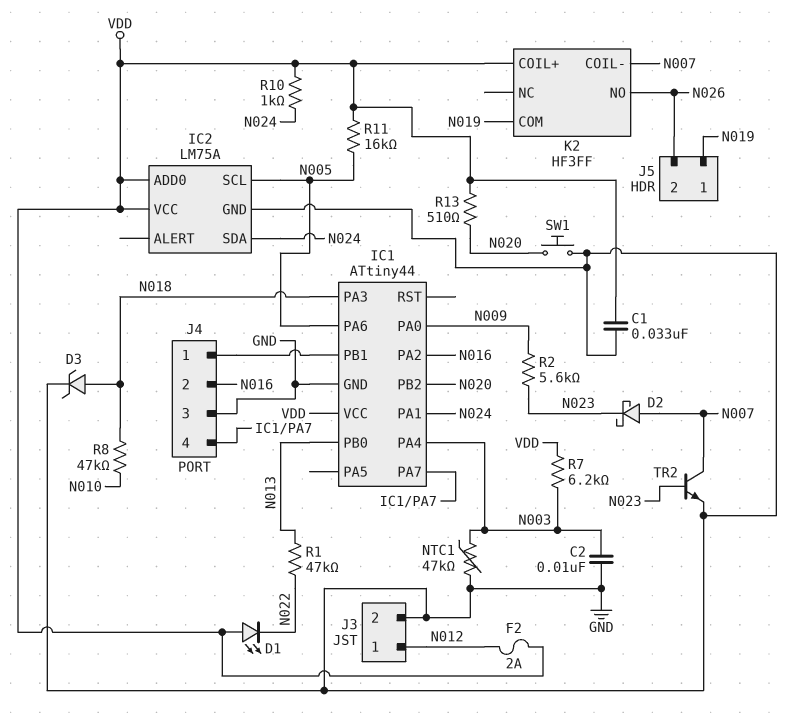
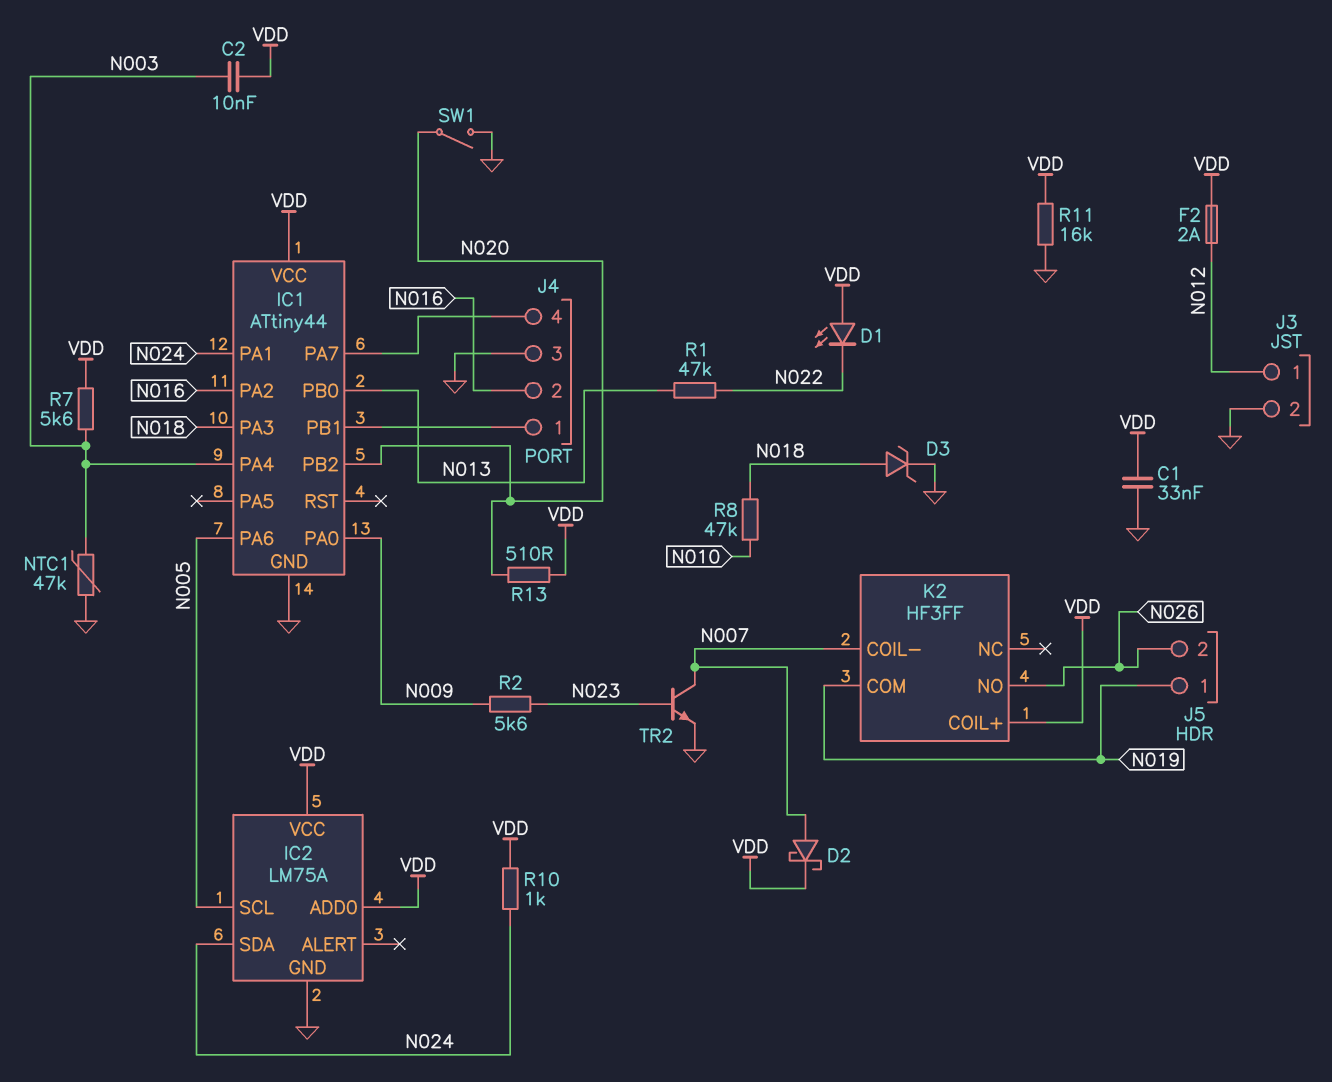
C2: 10nF (GND, N003) -> 10nF (N003, VDD)
D2: schottky (A N007, K N023) -> schottky (A N007, K VDD)
R7: 6.2k (N003, VDD) -> 5.6k (N003, VDD)
R11: 16k (N005, VDD) -> 16k (GND, VDD)
SW1: button (GND, N020) -> switch (GND, N020)

